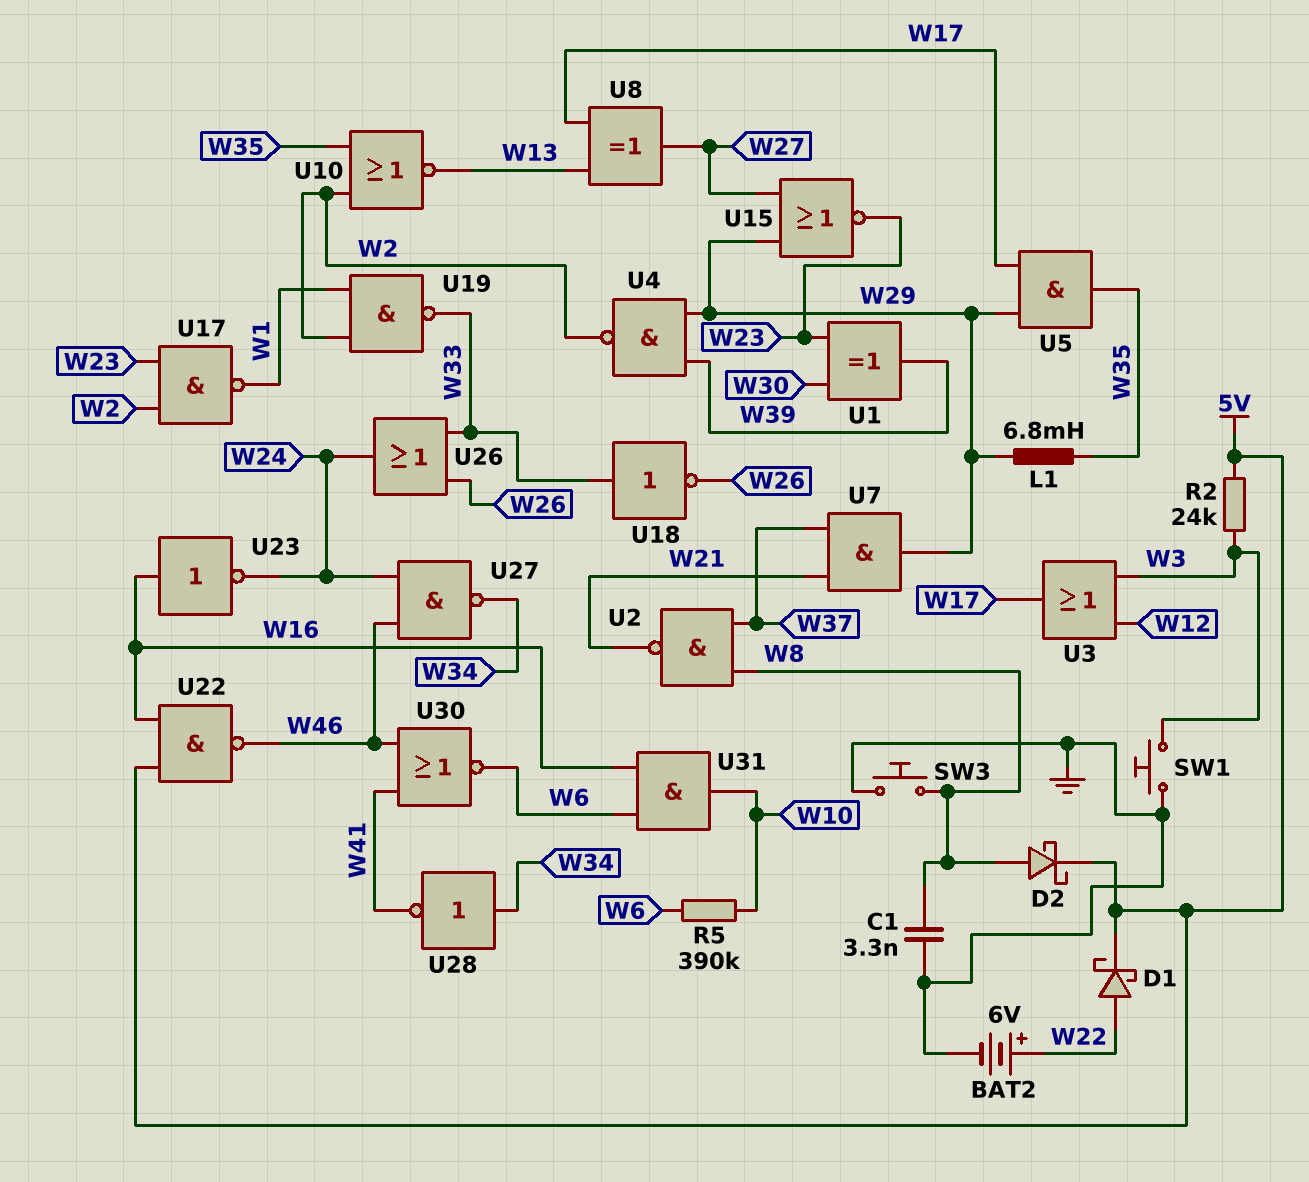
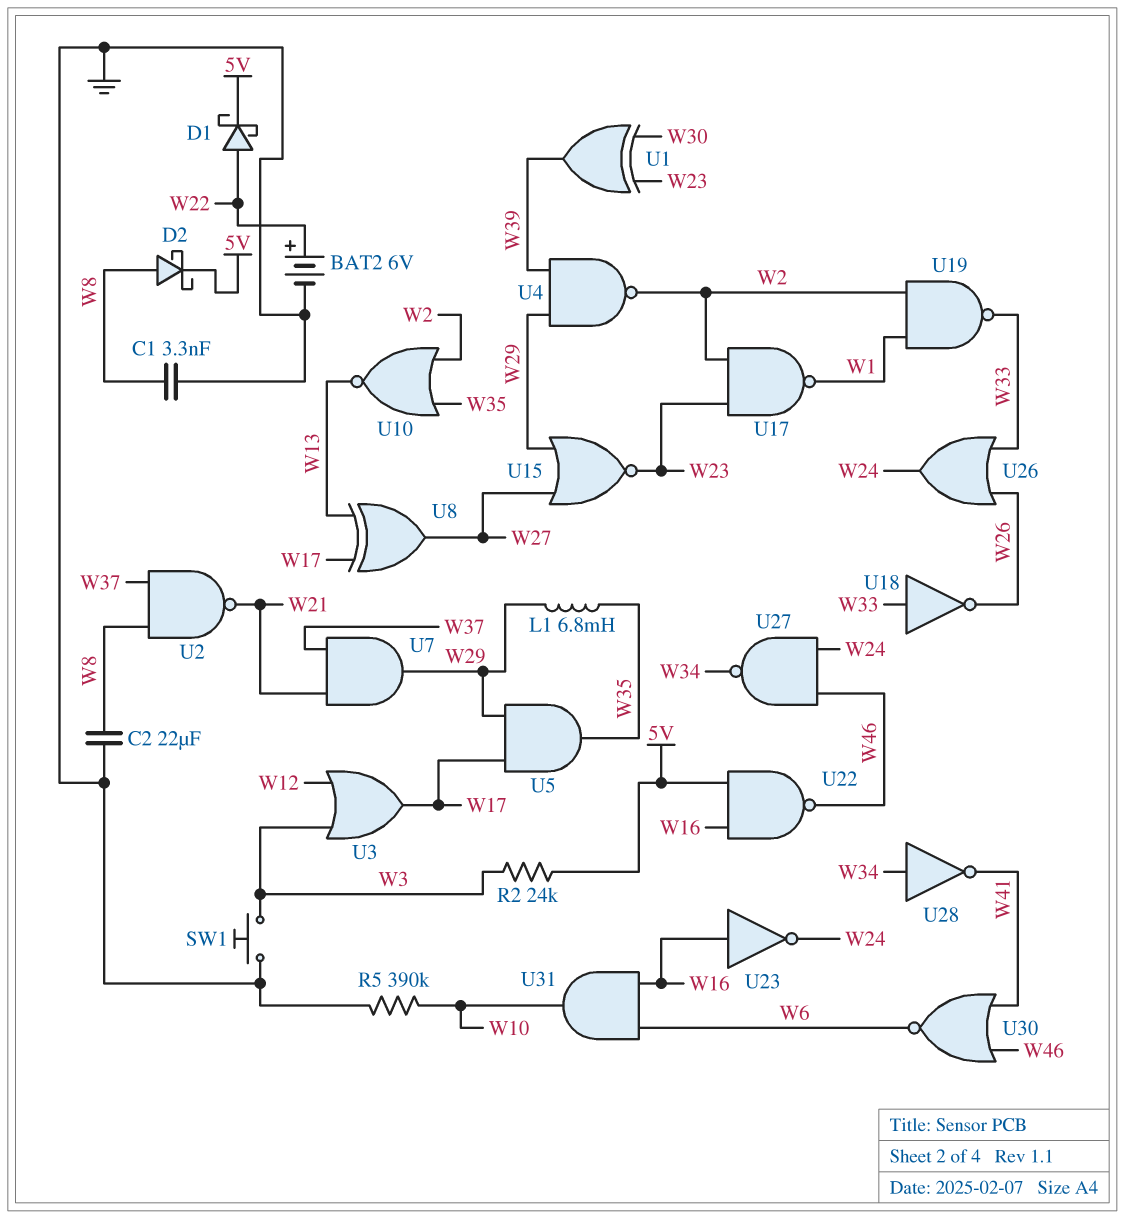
C2: none -> 22uF (GND, W8)
R5: 390k (W6, W10) -> 390k (GND, W10)
SW3: button (GND, W8) -> none

